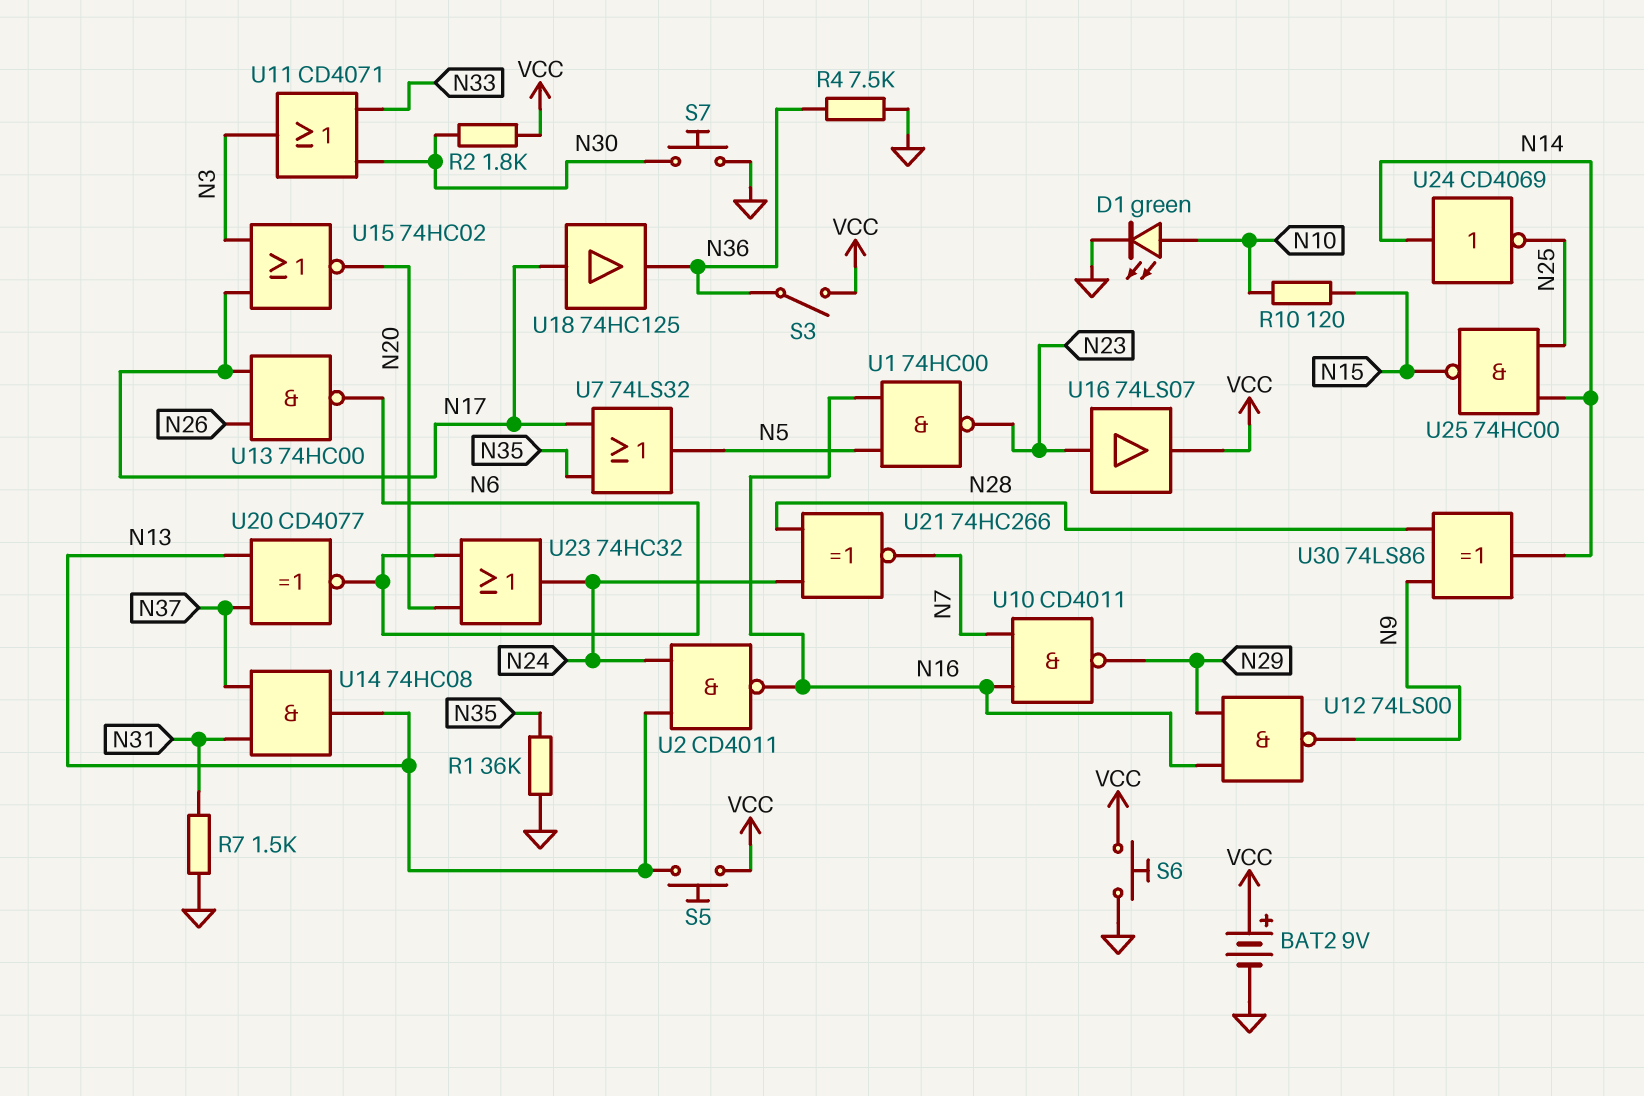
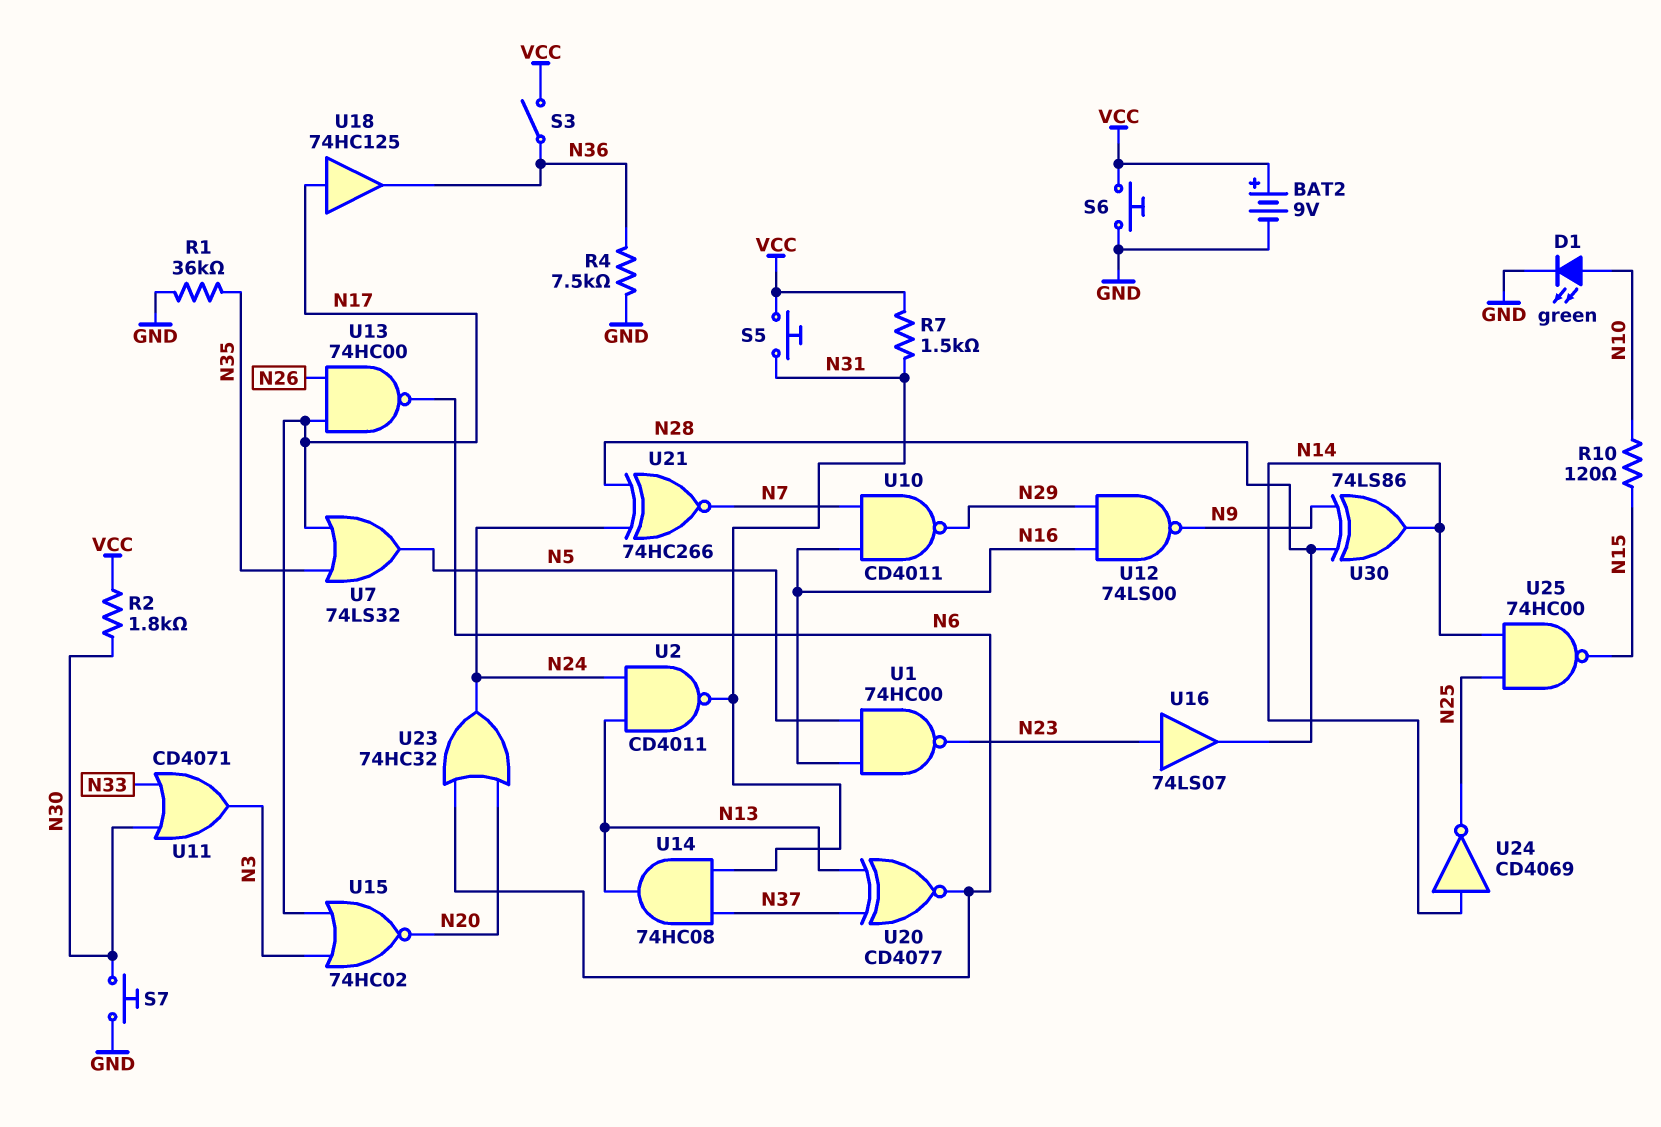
R7: 1.5k (GND, N31) -> 1.5k (N31, VCC)
S5: button (N13, VCC) -> button (N31, VCC)
U2: NAND CD4011 (in N13, in N24, out N16) -> NAND CD4011 (in N13, in N24, out N31)
U16: buffer 74LS07 (in N23, out VCC) -> buffer 74LS07 (in N23, out N28)

